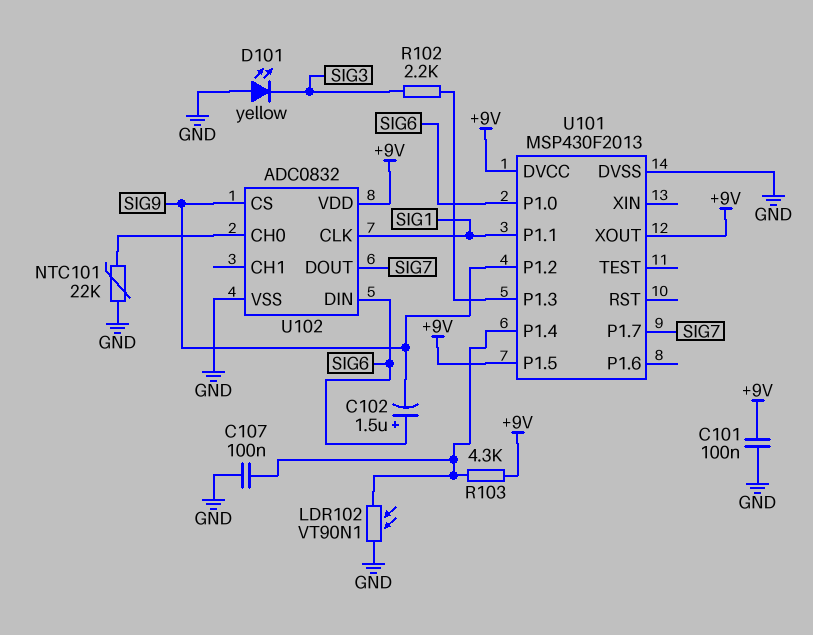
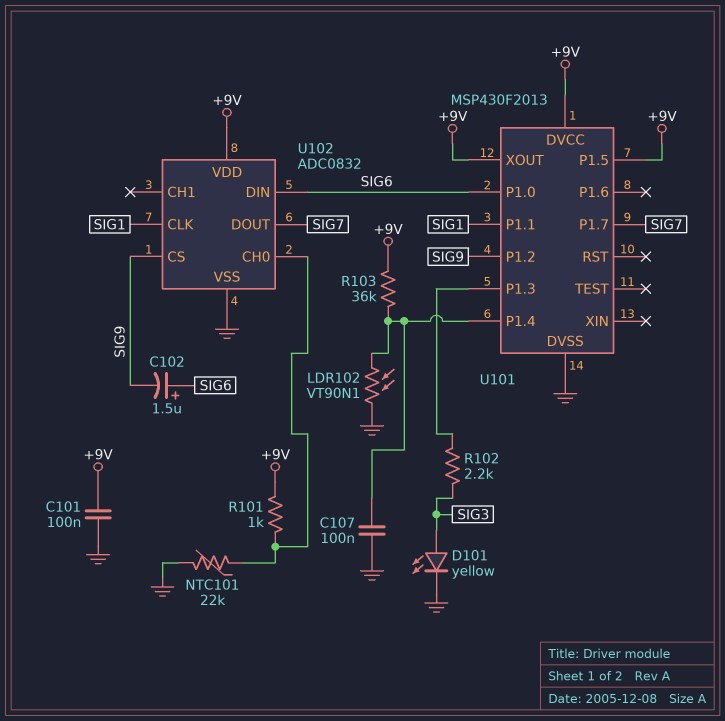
D101: LED yellow (A GND, K SIG3) -> LED yellow (A SIG3, K GND)
R101: none -> 1k (+9V, U102/CH0)
R103: 4.3k (+9V, U101/P1.4) -> 36k (+9V, U101/P1.4)

